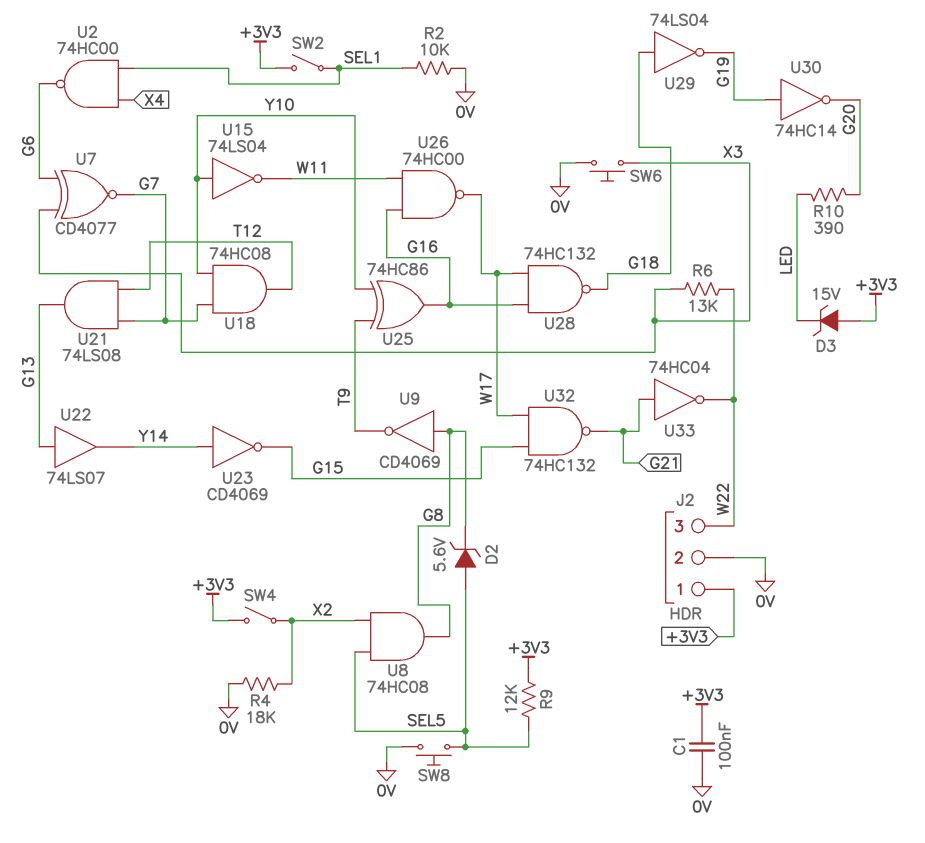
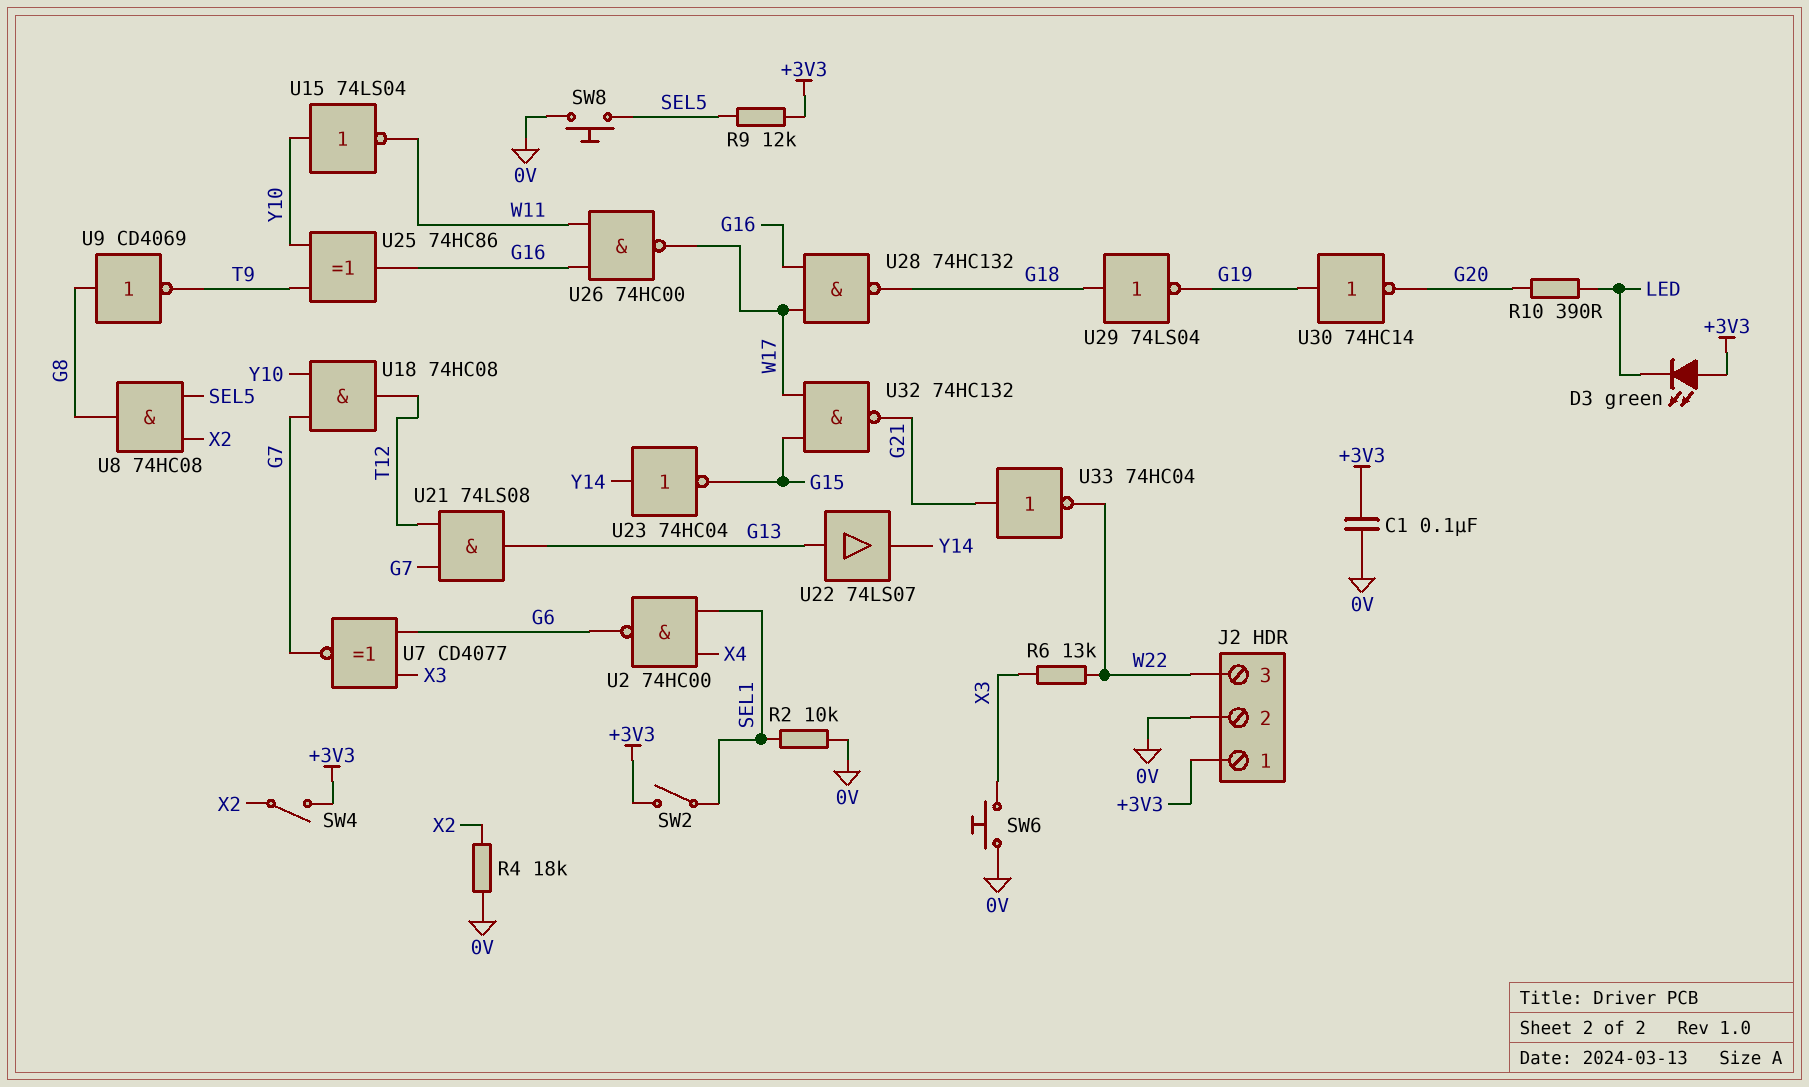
D2: zener 5.6V (A SEL5, K G8) -> none
D3: zener 15V (A +3V3, K LED) -> LED green (A +3V3, K LED)
U23: NOT CD4069 (in Y14, out G15) -> NOT 74HC04 (in Y14, out G15)

